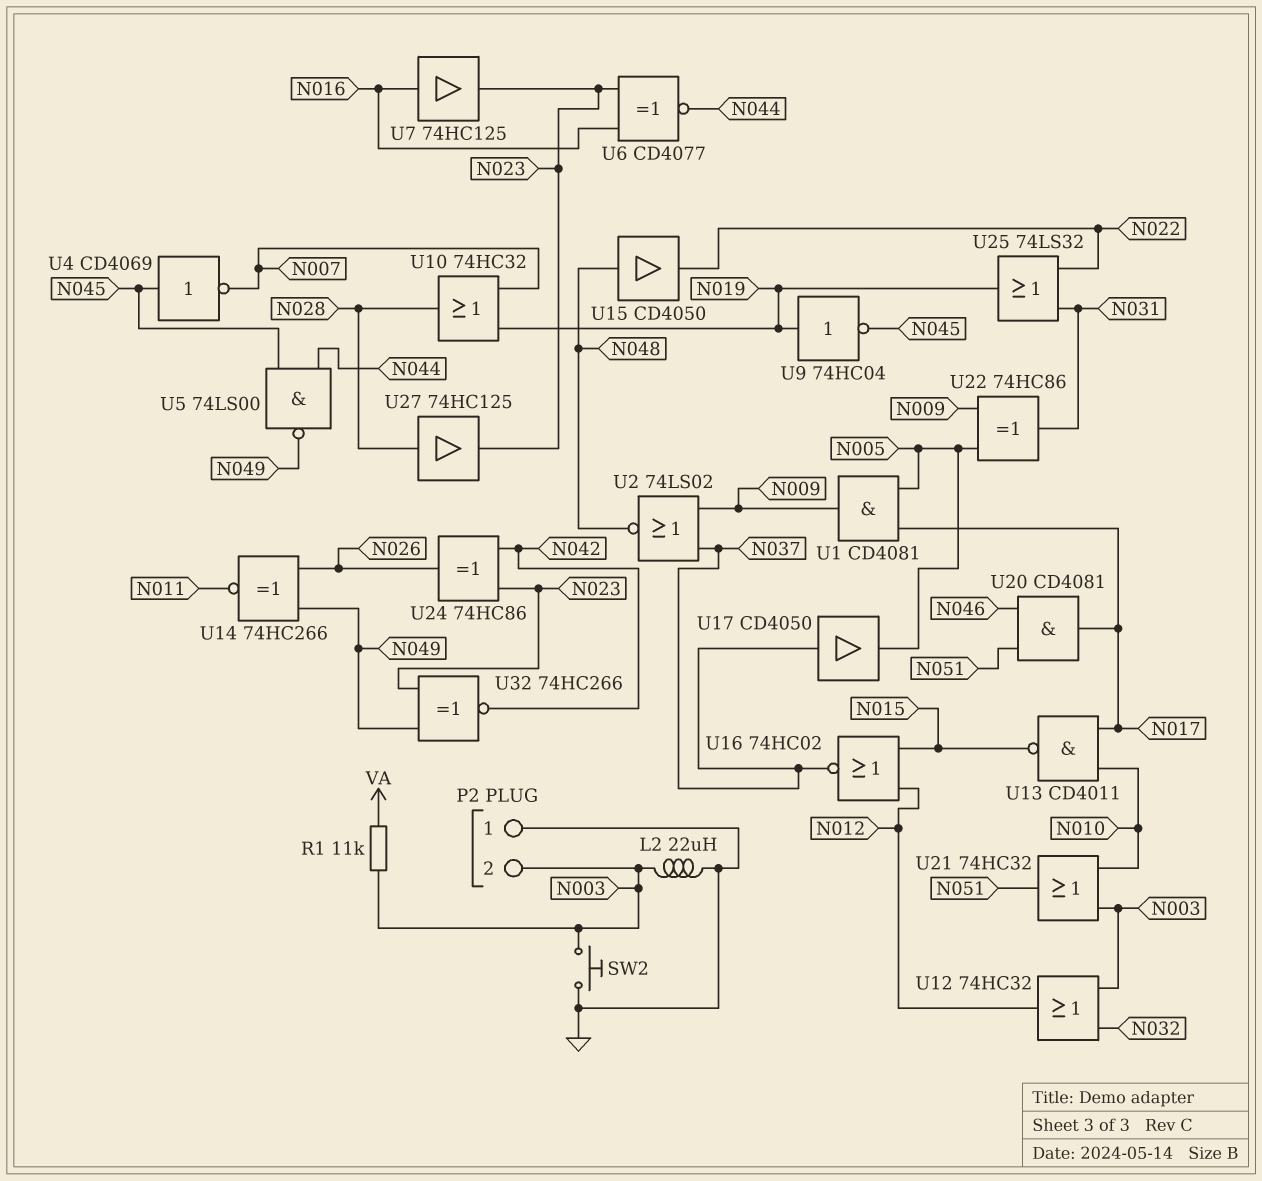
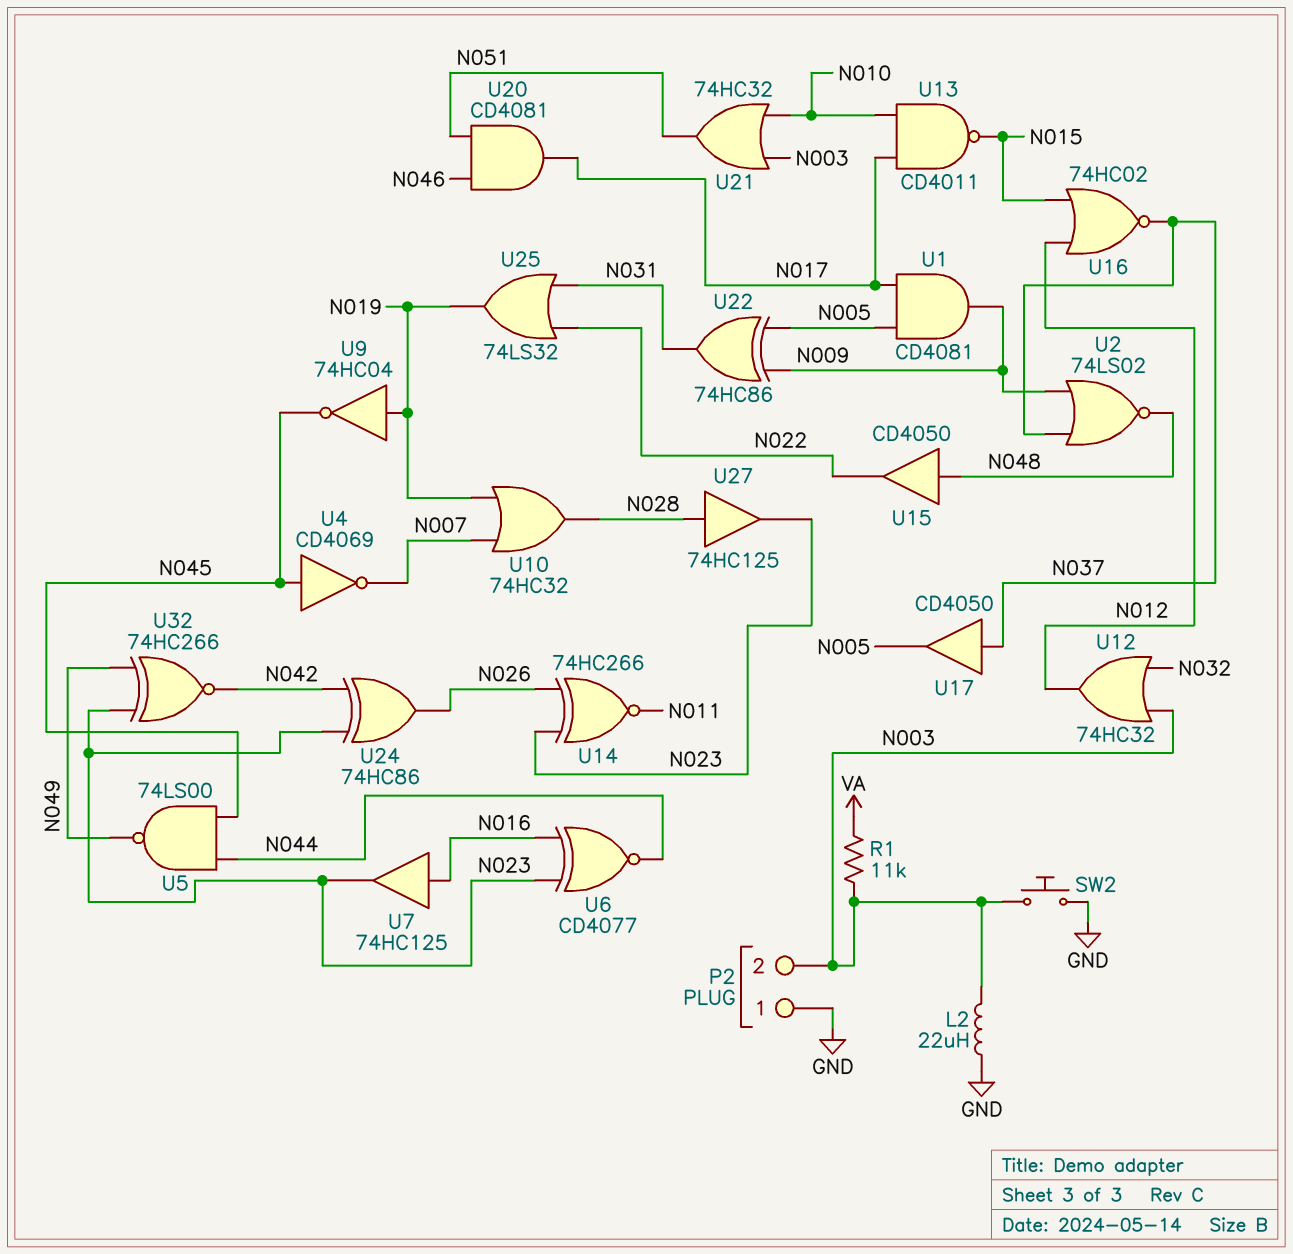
U14: XNOR 74HC266 (in N026, in N049, out N011) -> XNOR 74HC266 (in N023, in N026, out N011)

